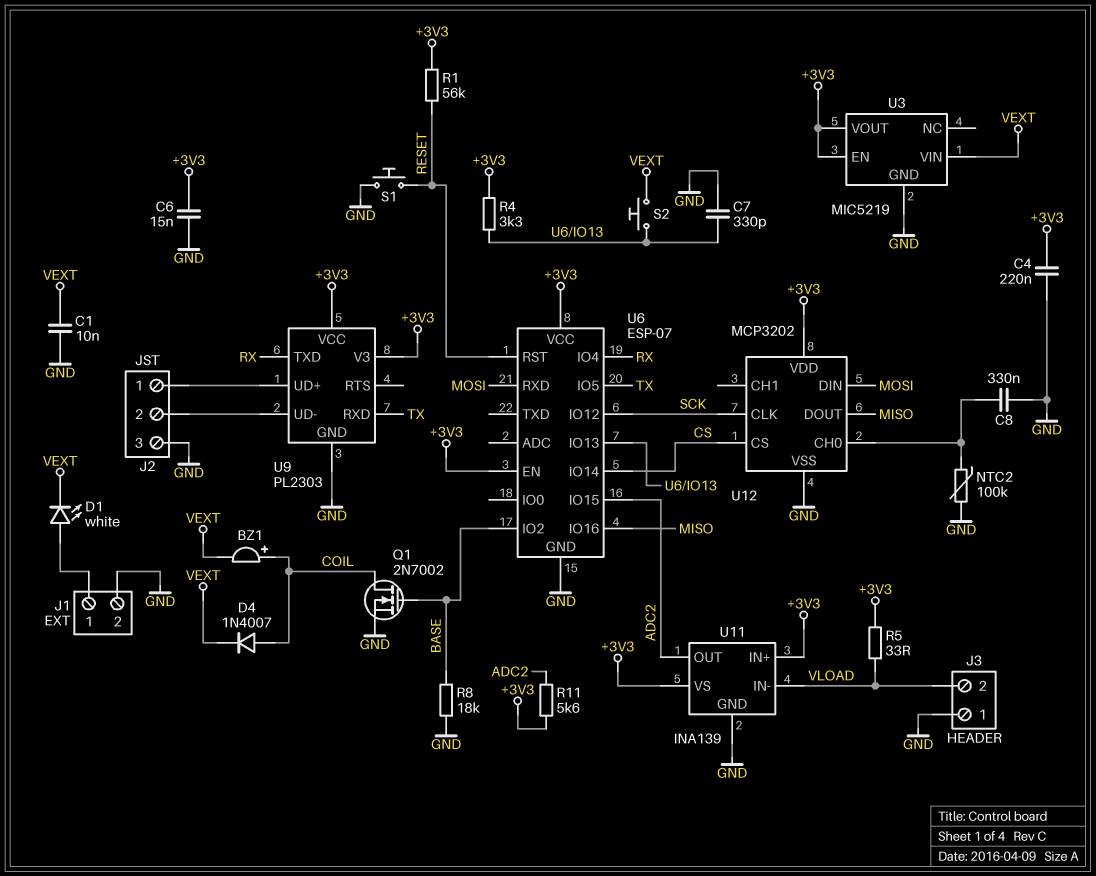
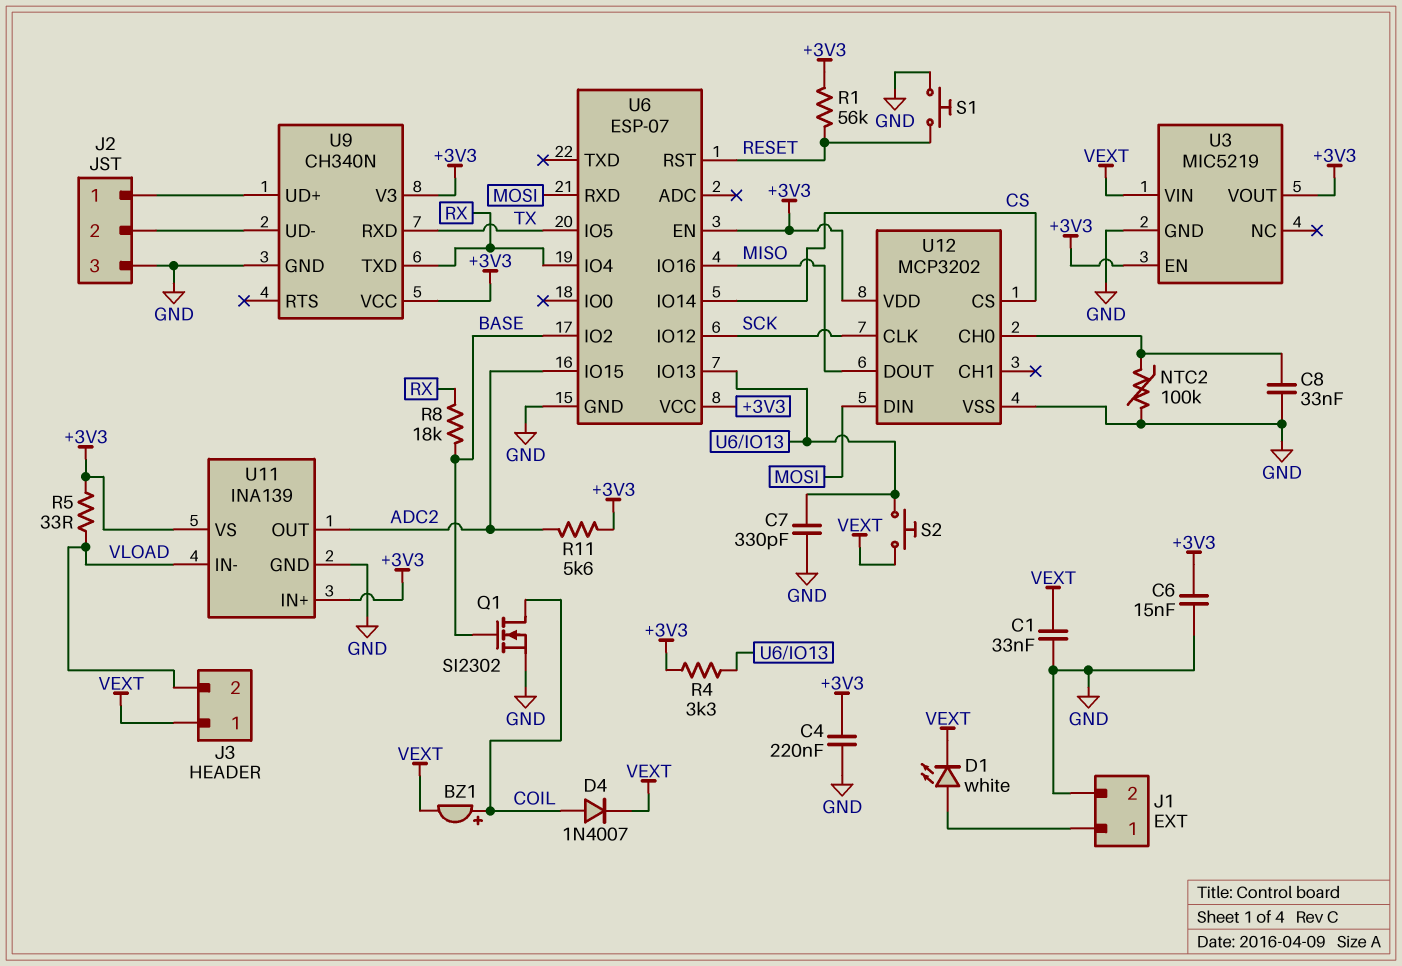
C1: 10nF (GND, VEXT) -> 33nF (GND, VEXT)
C8: 330nF (GND, U12/CH0) -> 33nF (GND, U12/CH0)
J3 pin 1: GND -> VEXT
Q1: NMOS 2N7002 (G BASE, D COIL, S GND) -> NMOS SI2302 (G BASE, D COIL, S GND)
R8: 18k (BASE, GND) -> 18k (BASE, RX)
U9: PL2303 -> CH340N

